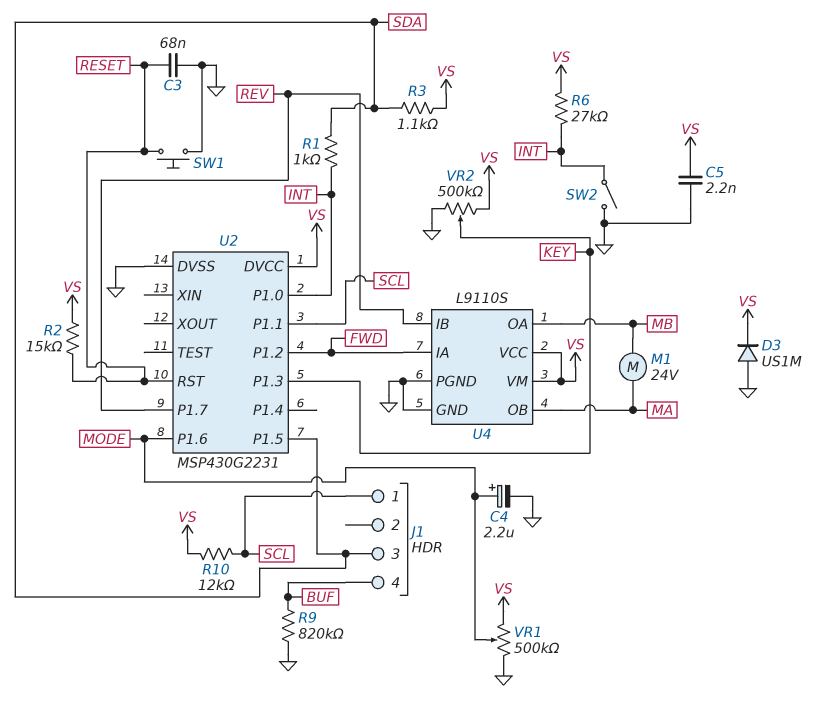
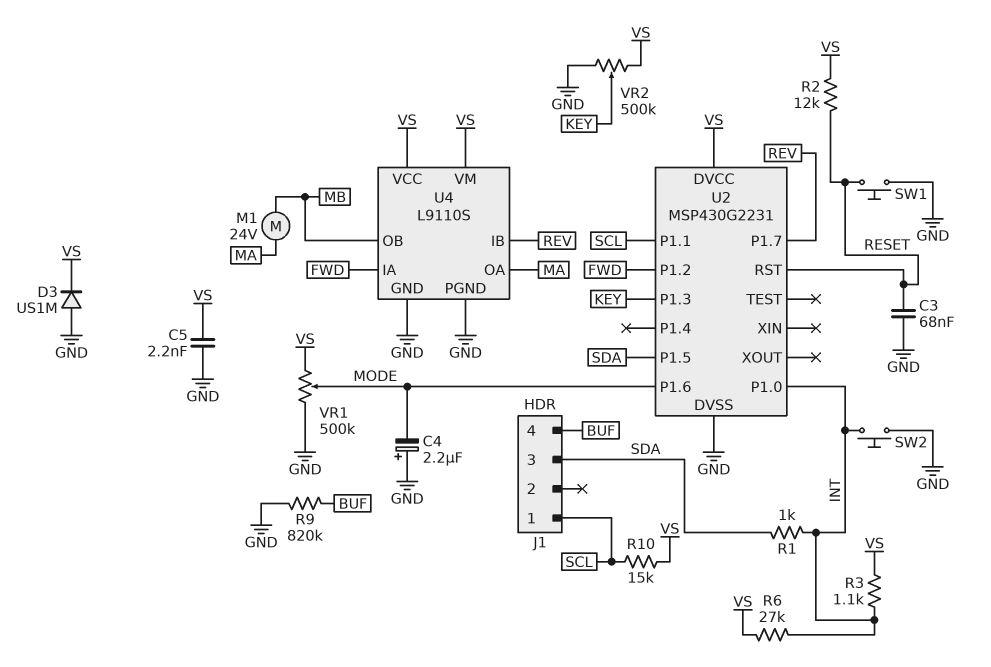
C4: 2.2uF (plus MODE, minus GND) -> 2.2uF (plus GND, minus MODE)
R2: 15k (RESET, VS) -> 12k (RESET, VS)
R3: 1.1k (SDA, VS) -> 1.1k (INT, VS)
R10: 12k (SCL, VS) -> 15k (SCL, VS)
SW2: switch (GND, INT) -> button (GND, INT)
U4 pin OA: MB -> MA
U4 pin OB: MA -> MB

